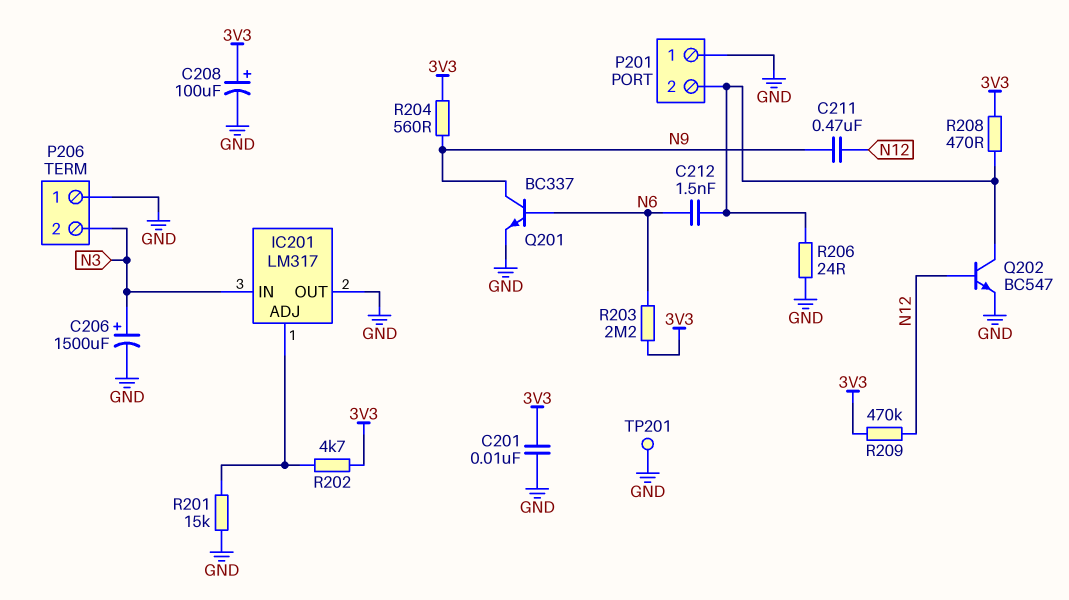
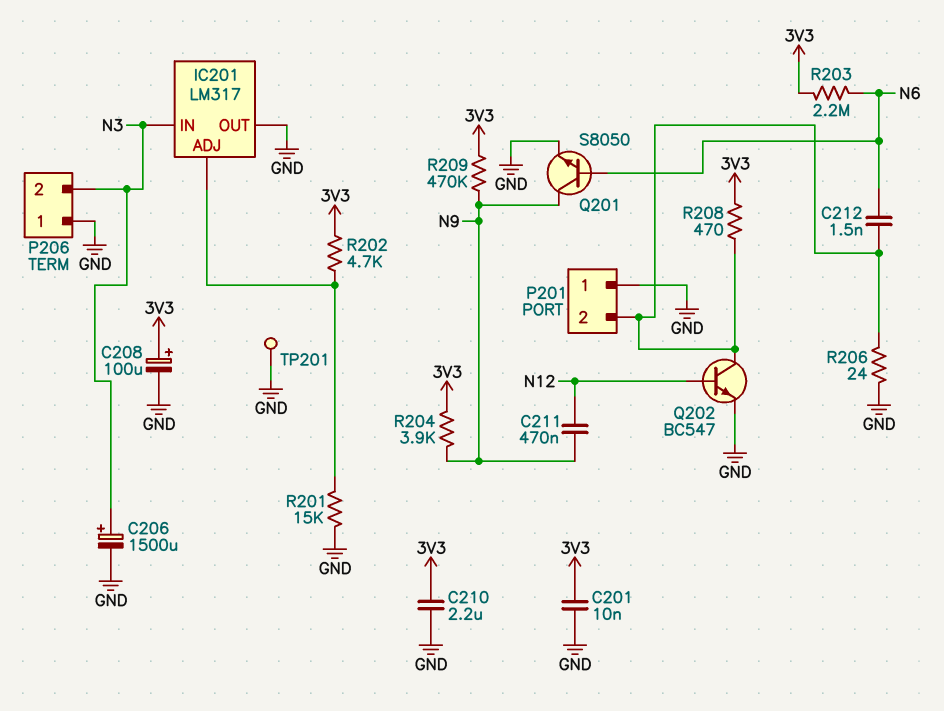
C210: none -> 2.2uF (3V3, GND)
Q201: NPN BC337 (B N6, C N9, E GND) -> NPN S8050 (B N6, C N9, E GND)
R204: 560 (3V3, N9) -> 3.9k (3V3, N9)
R209: 470k (3V3, N12) -> 470k (3V3, N9)

